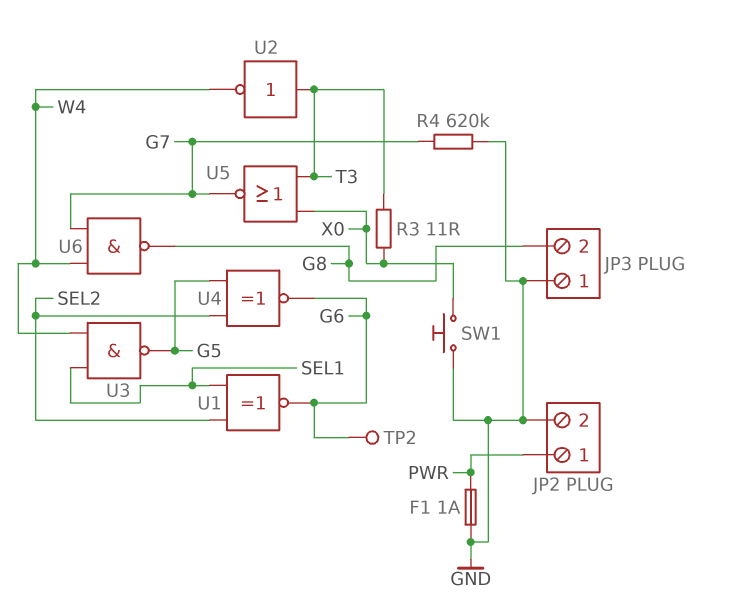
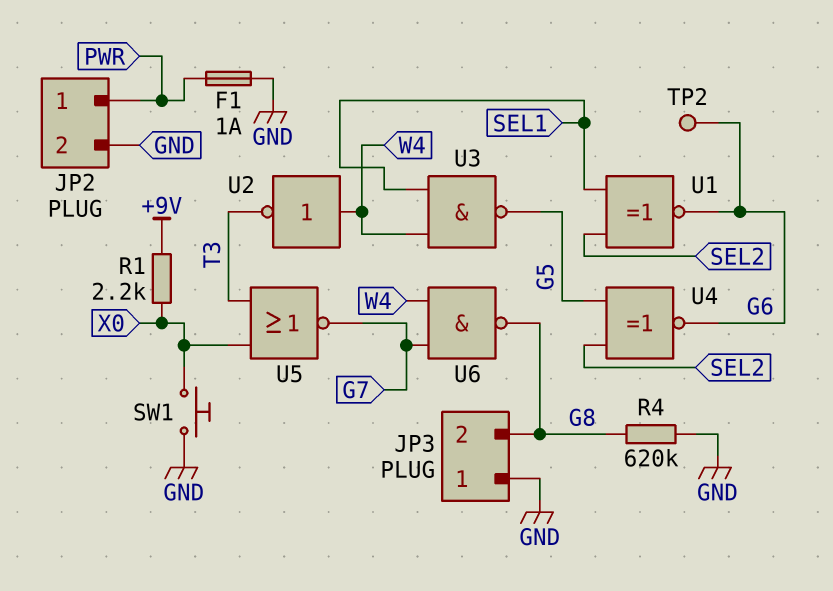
R1: none -> 2.2k (+9V, X0)
R3: 11 (T3, X0) -> none
R4: 620k (G7, GND) -> 620k (G8, GND)
U2: NOT (in T3, out W4) -> NOT (in W4, out T3)

